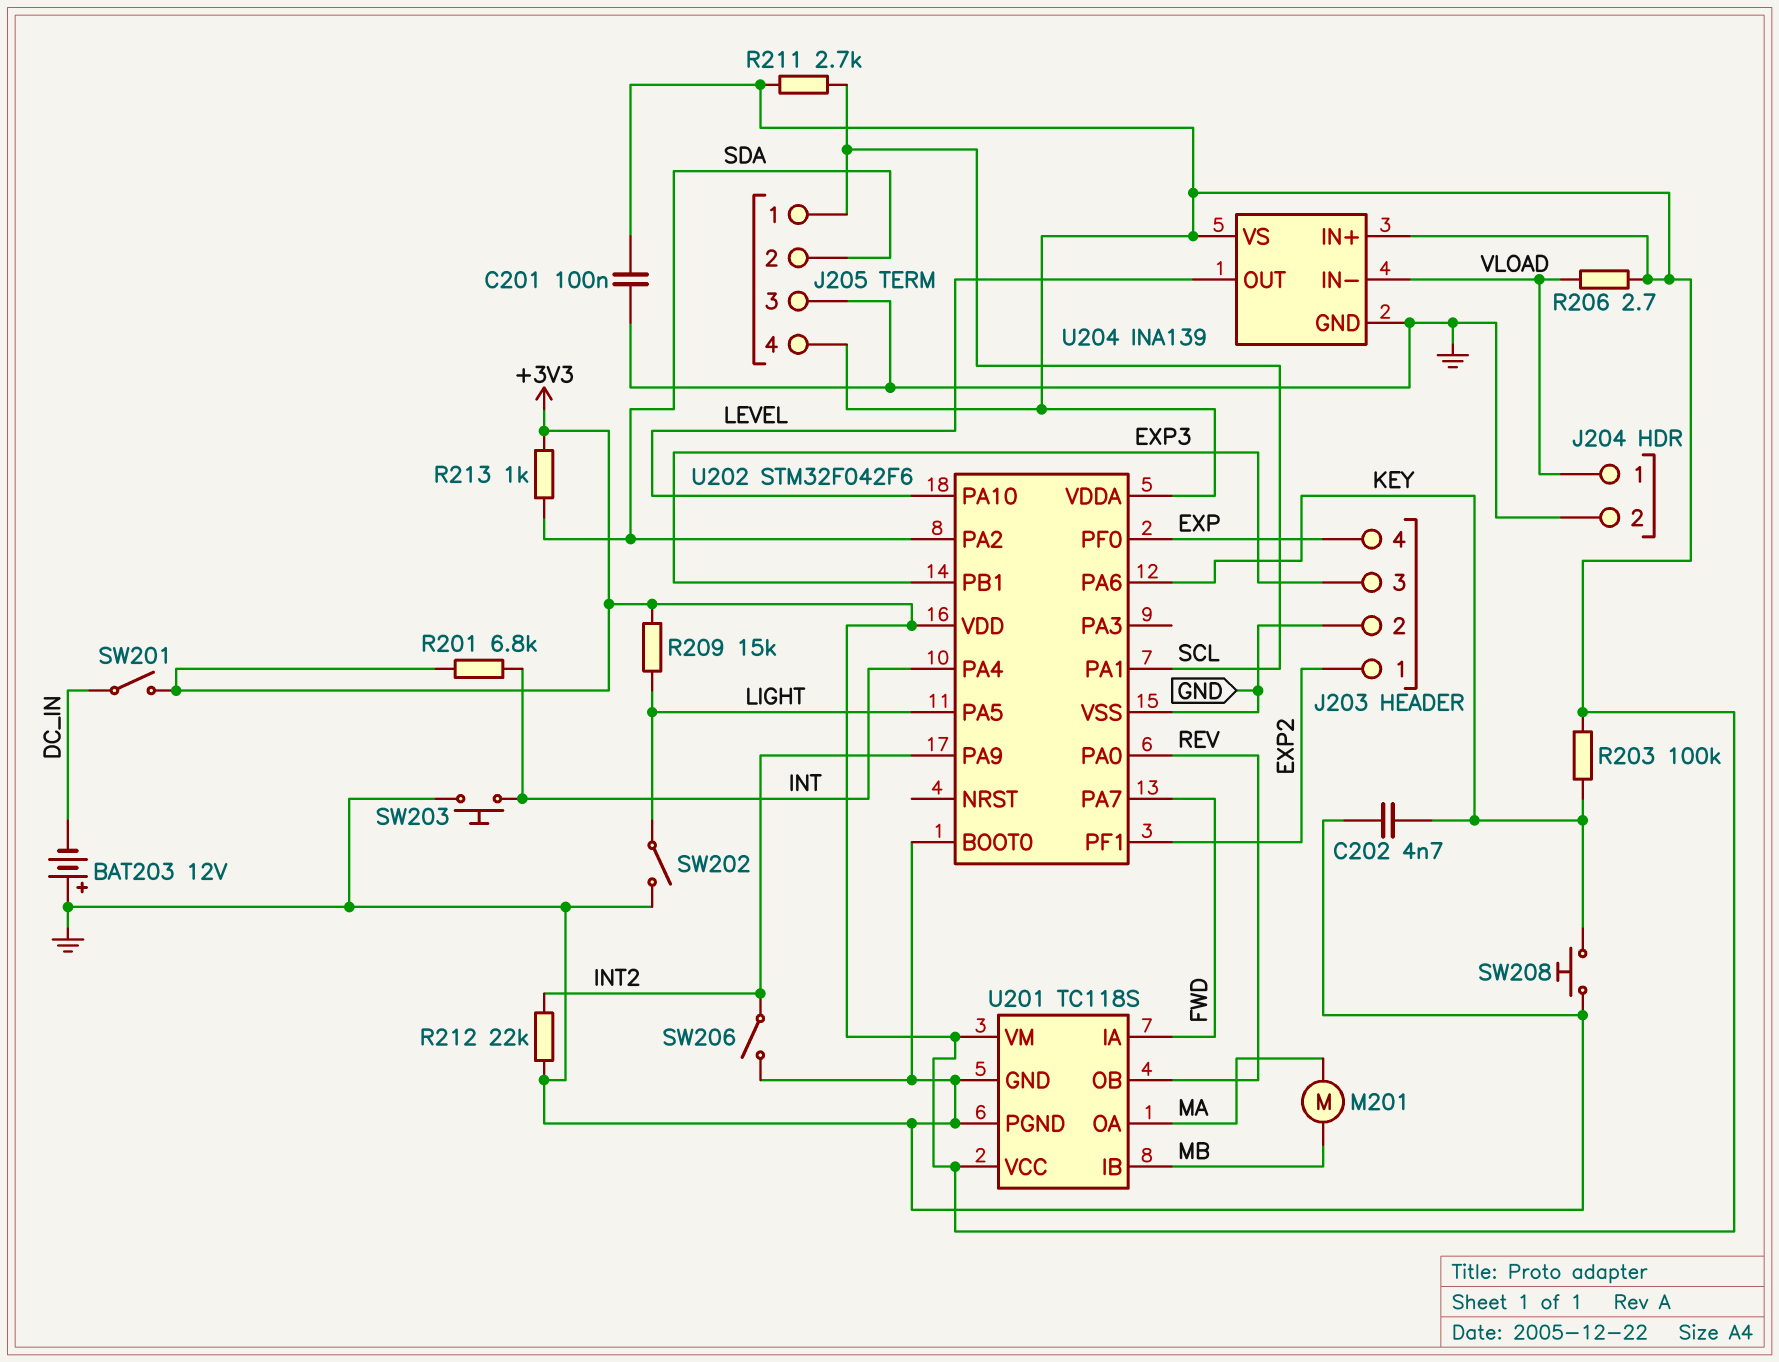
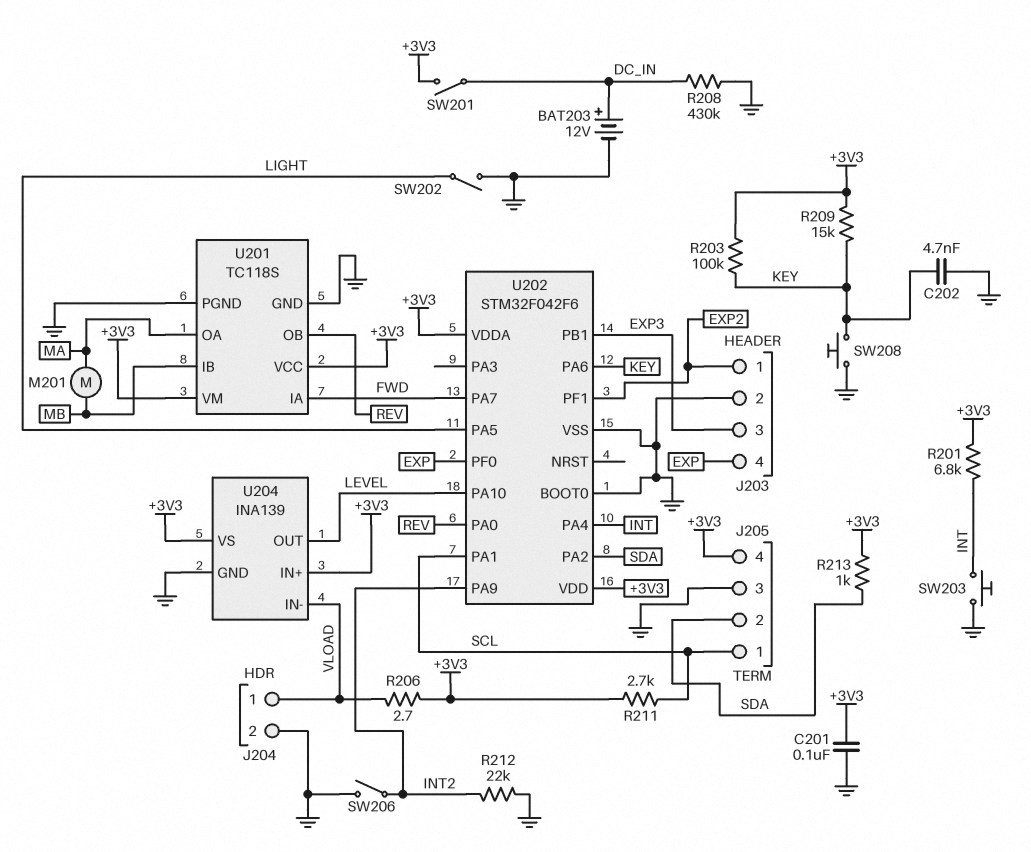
BAT203: 12V (plus GND, minus DC_IN) -> 12V (plus DC_IN, minus GND)
R208: none -> 430k (DC_IN, GND)
R209: 15k (+3V3, LIGHT) -> 15k (+3V3, KEY)

